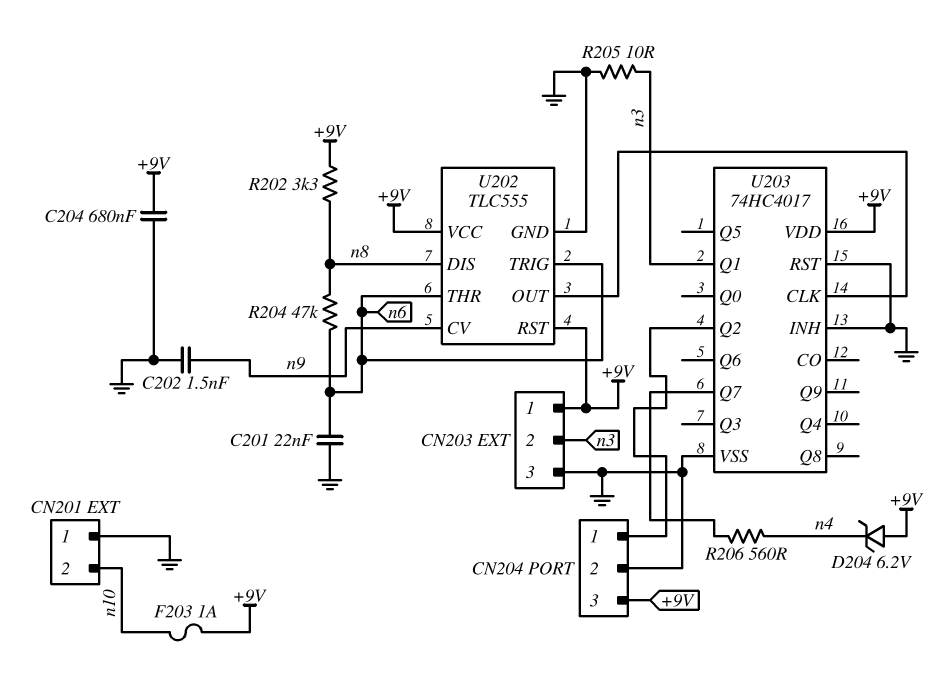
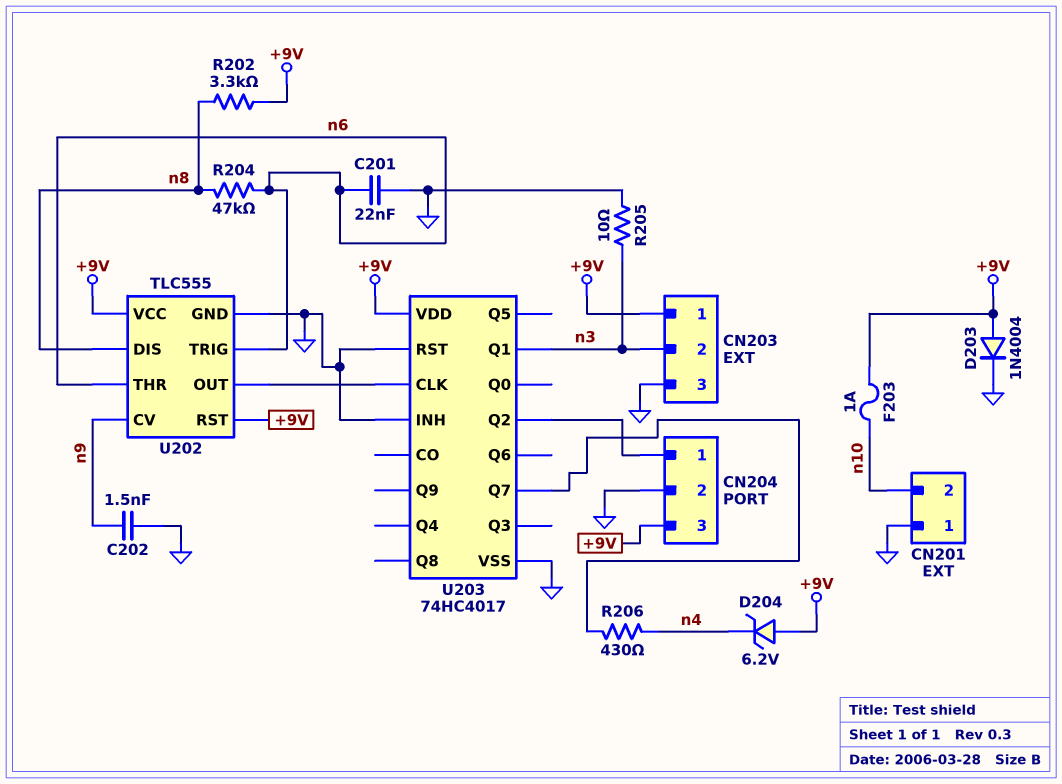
C204: 680nF (+9V, GND) -> none
D203: none -> diode 1N4004 (A +9V, K GND)
R206: 560 (U203/Q7, n4) -> 430 (U203/Q7, n4)

